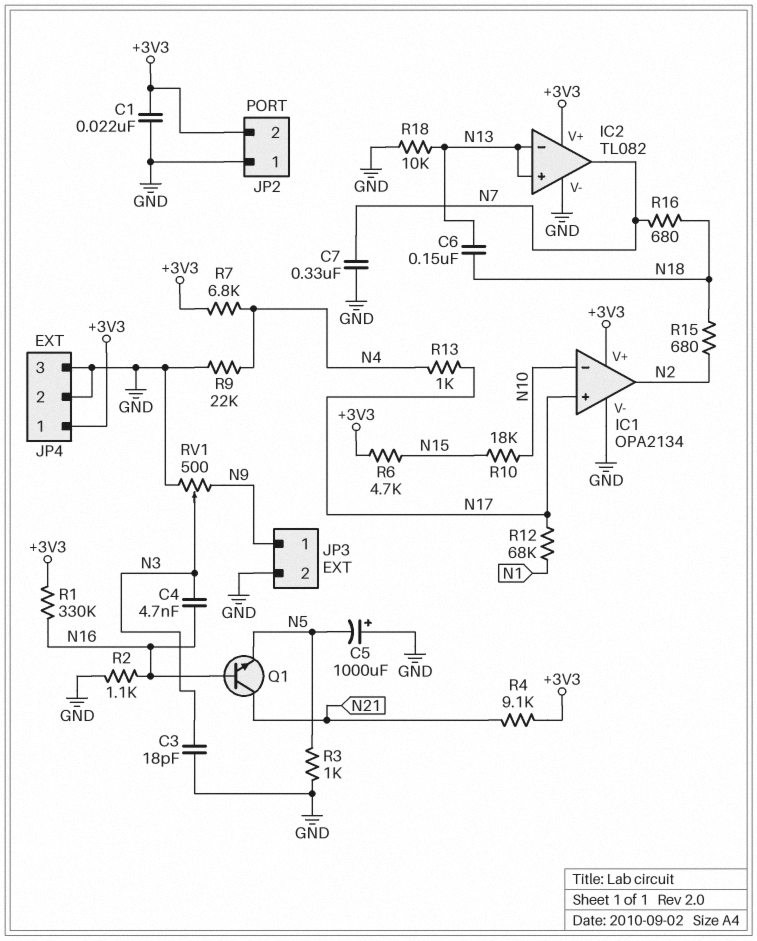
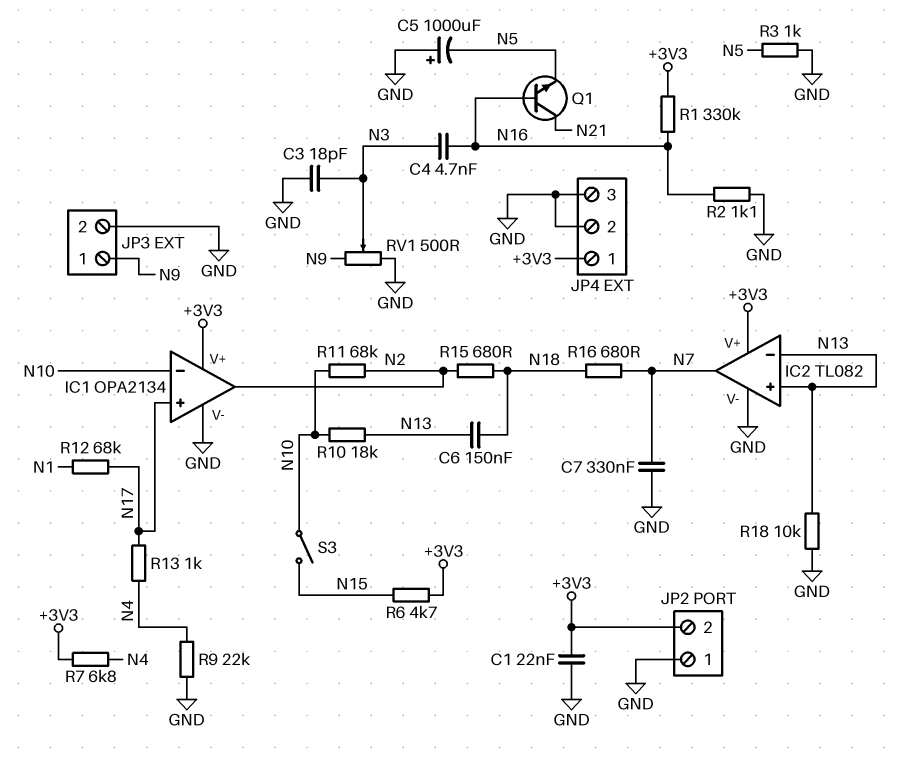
R4: 9.1k (+3V3, N21) -> none
R10: 18k (N10, N15) -> 18k (N10, N13)
R11: none -> 68k (N2, N10)
S3: none -> switch (N10, N15)

